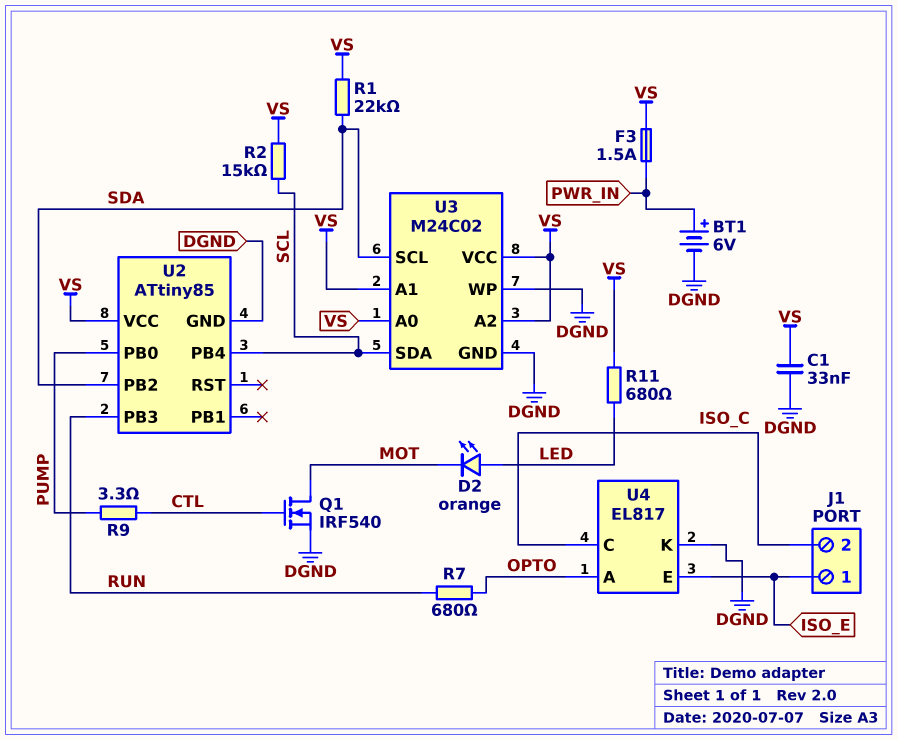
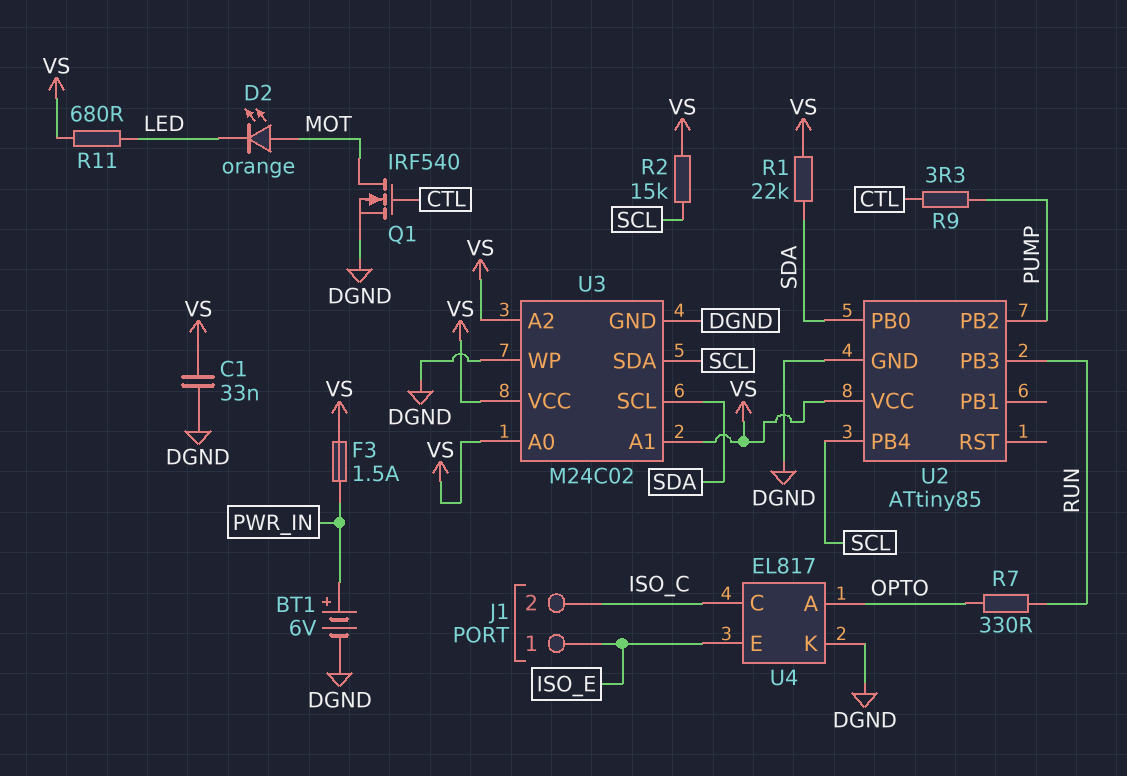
D2: LED orange (A LED, K MOT) -> LED orange (A MOT, K LED)
R7: 680 (OPTO, RUN) -> 330 (OPTO, RUN)
U2 pin PB0: PUMP -> SDA
U2 pin PB2: SDA -> PUMP

